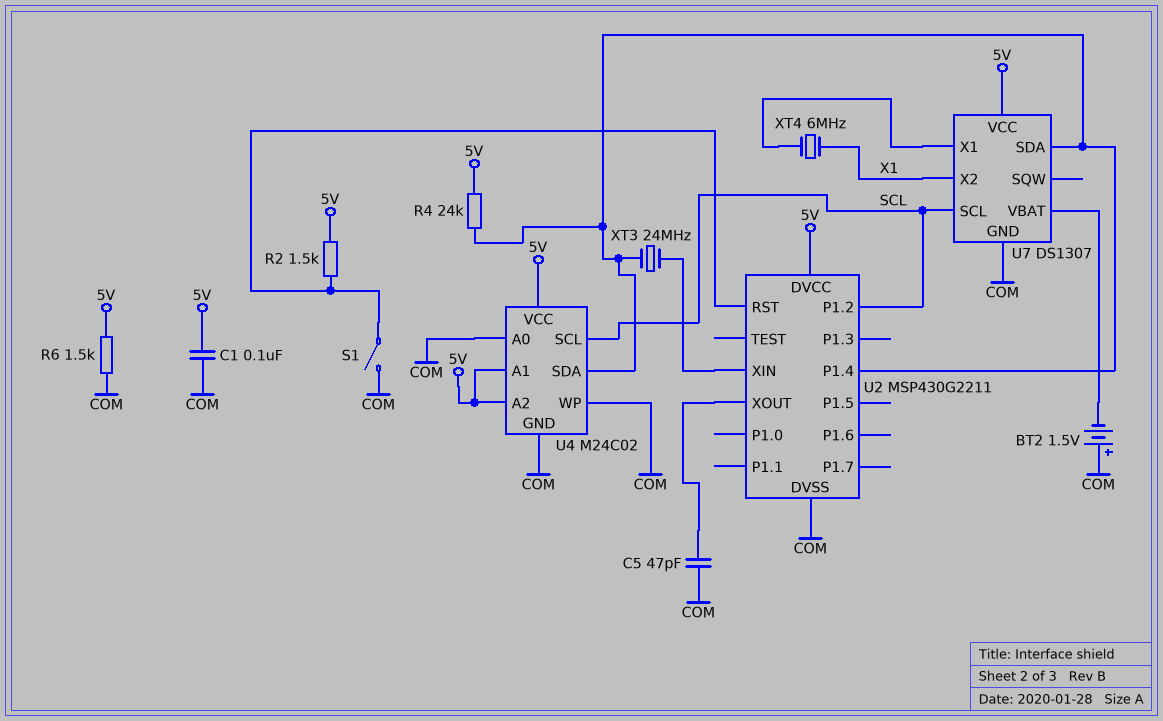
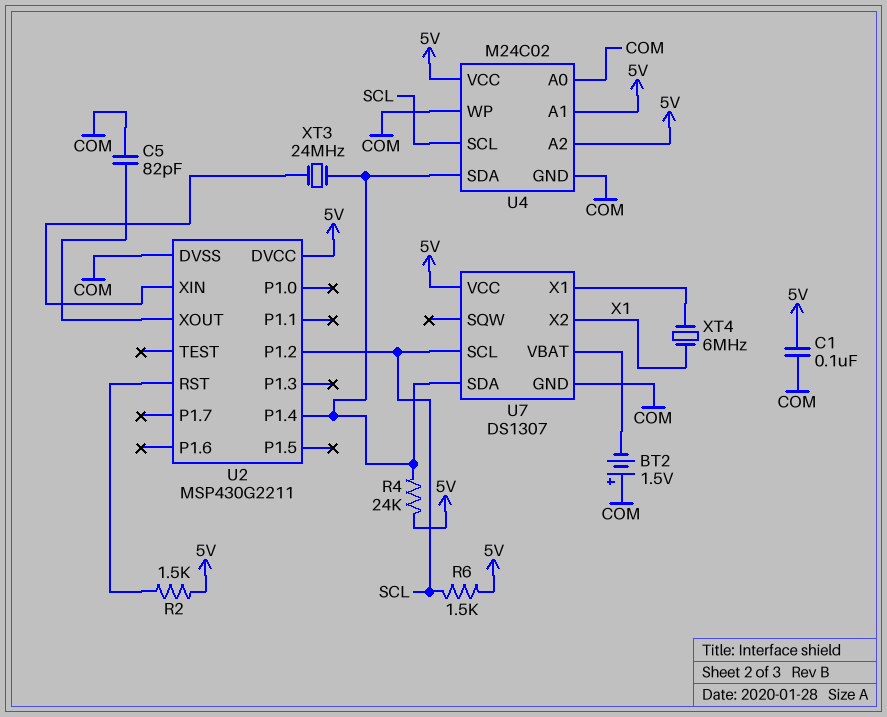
C5: 47pF (COM, U2/XOUT) -> 82pF (COM, U2/XOUT)
R6: 1.5k (5V, COM) -> 1.5k (5V, SCL)
S1: switch (COM, U2/RST) -> none

